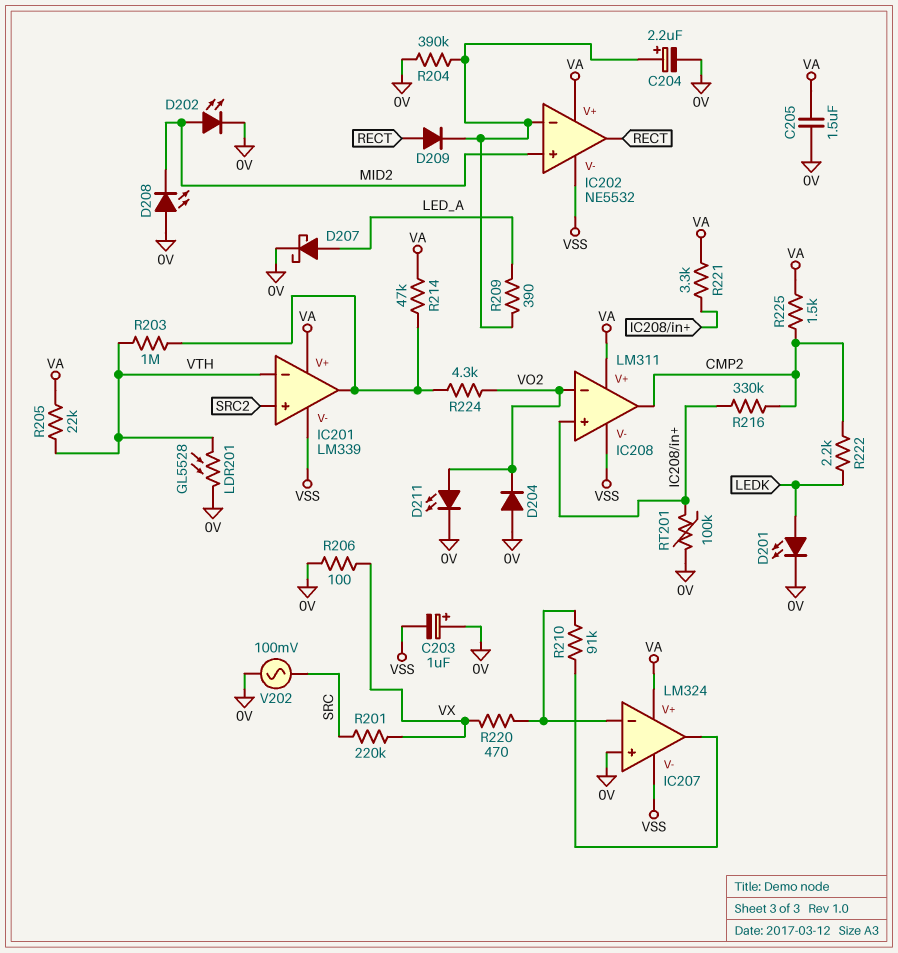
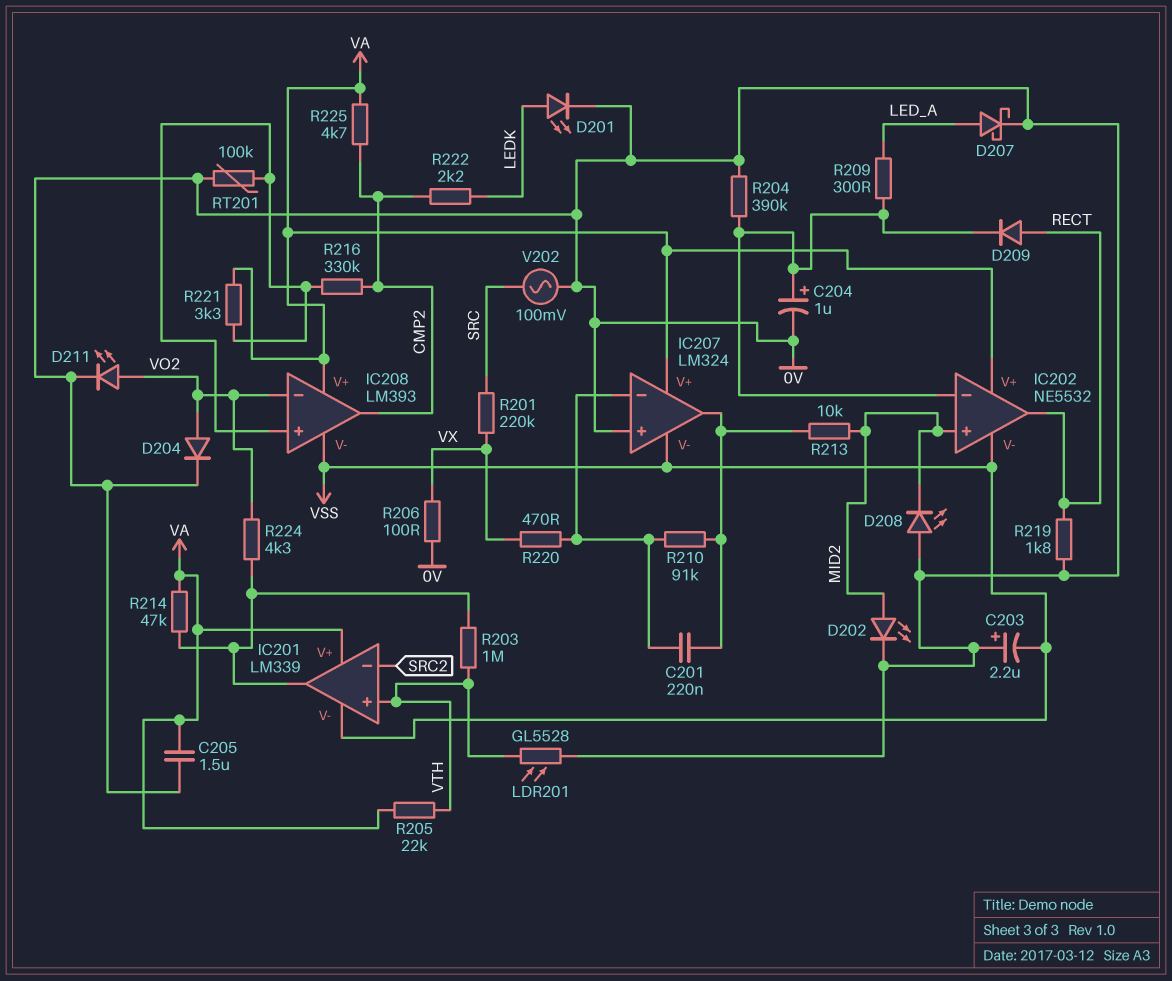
C201: none -> 220nF (IC207/in-, IC207/out)
C203: 1uF (plus 0V, minus VSS) -> 2.2uF (plus 0V, minus VSS)
C204: 2.2uF (plus IC202/in-, minus 0V) -> 1uF (plus IC202/in-, minus 0V)
D204: diode (A 0V, K VO2) -> diode (A VO2, K 0V)
IC201 pin in+: SRC2 -> VTH
IC201 pin in-: VTH -> SRC2
IC208: LM311 -> LM393
R209: 390 (IC202/in-, LED_A) -> 300 (IC202/in-, LED_A)
R213: none -> 10k (IC207/out, MID2)
R219: none -> 1.8k (0V, RECT)
R225: 1.5k (CMP2, VA) -> 4.7k (CMP2, VA)

